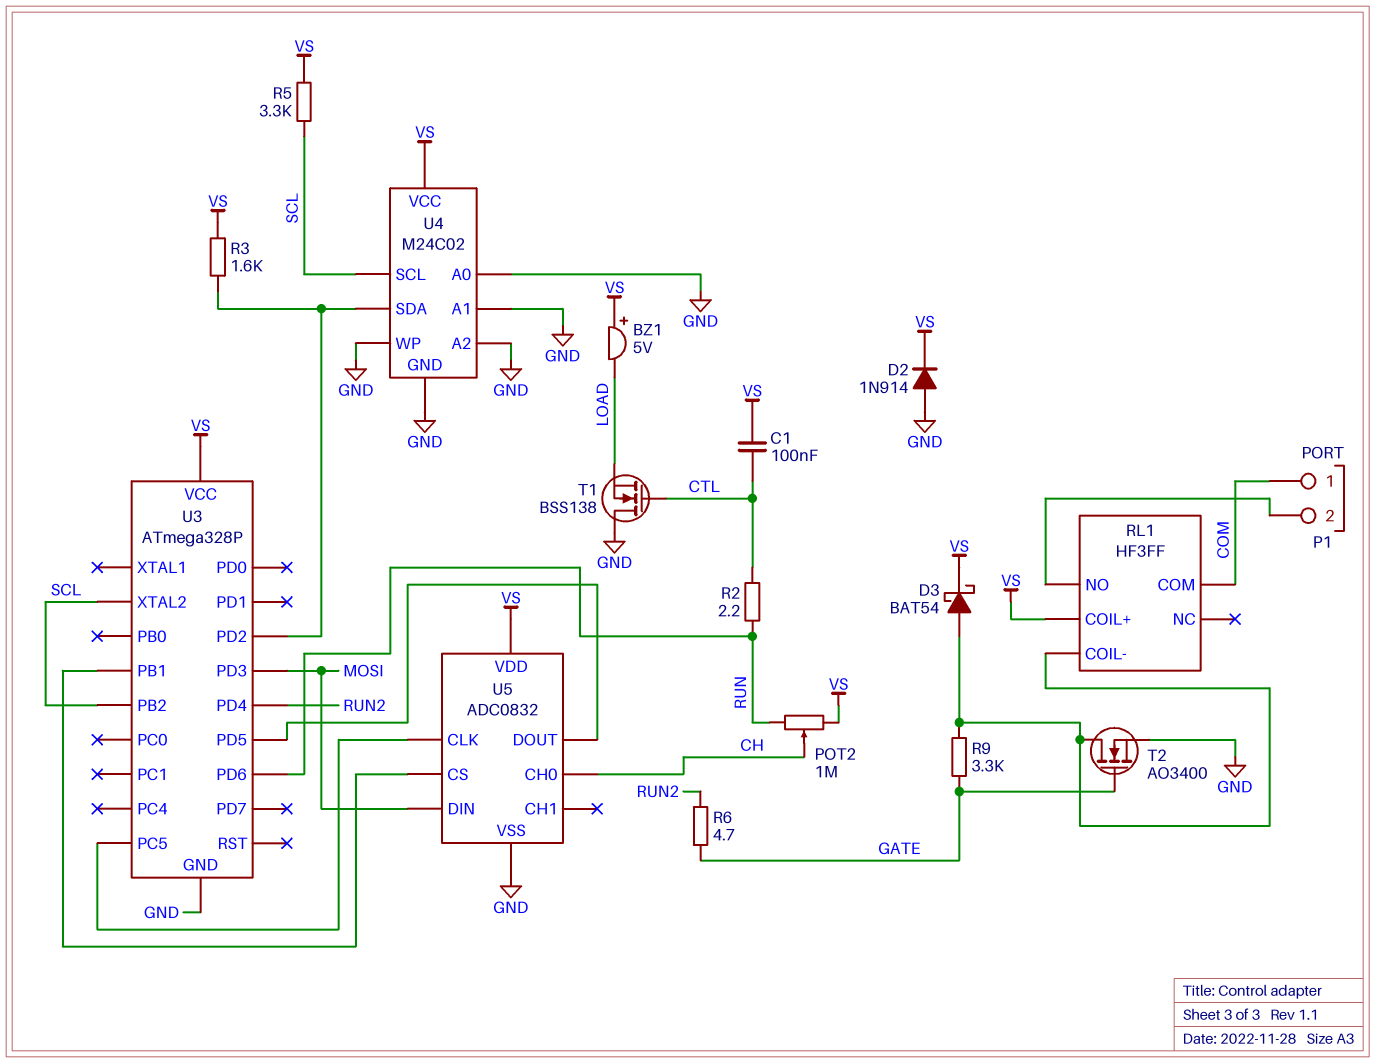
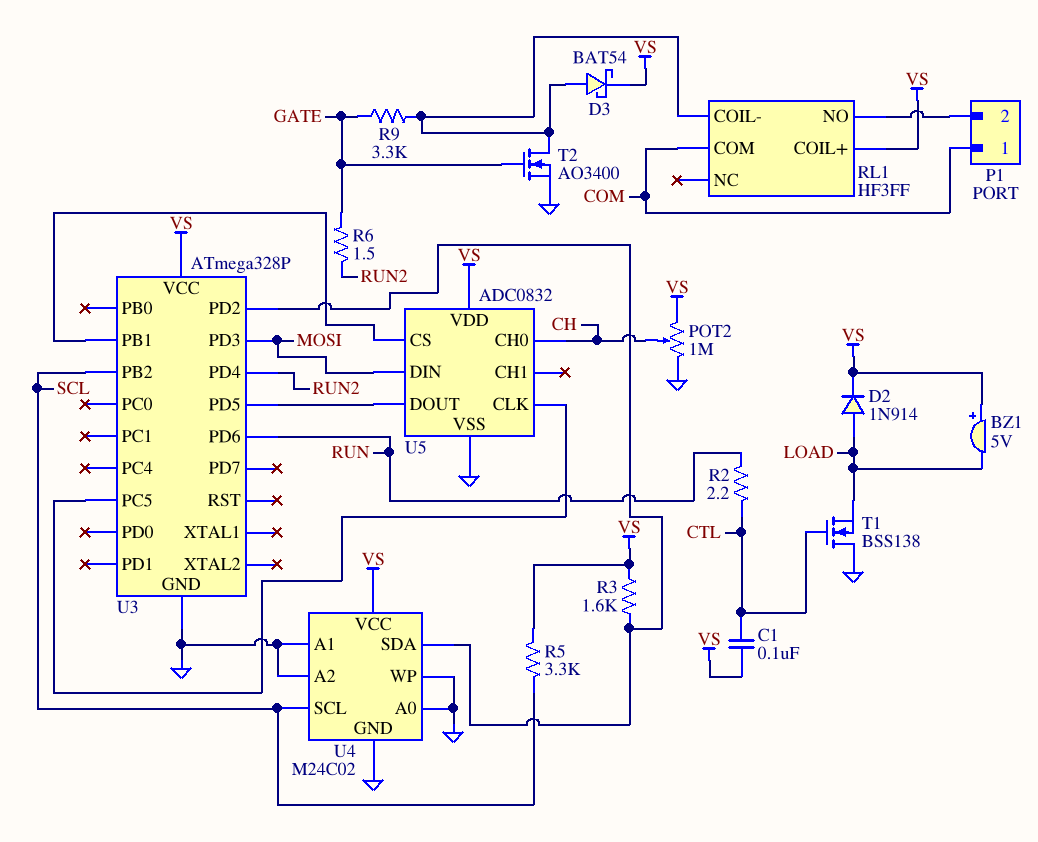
D2: diode 1N914 (A GND, K VS) -> diode 1N914 (A LOAD, K VS)
POT2: 1M (RUN, VS, wiper CH) -> 1M (GND, VS, wiper CH)
R6: 4.7 (GATE, RUN2) -> 1.5 (GATE, RUN2)
U3 pin XTAL2: SCL -> none

